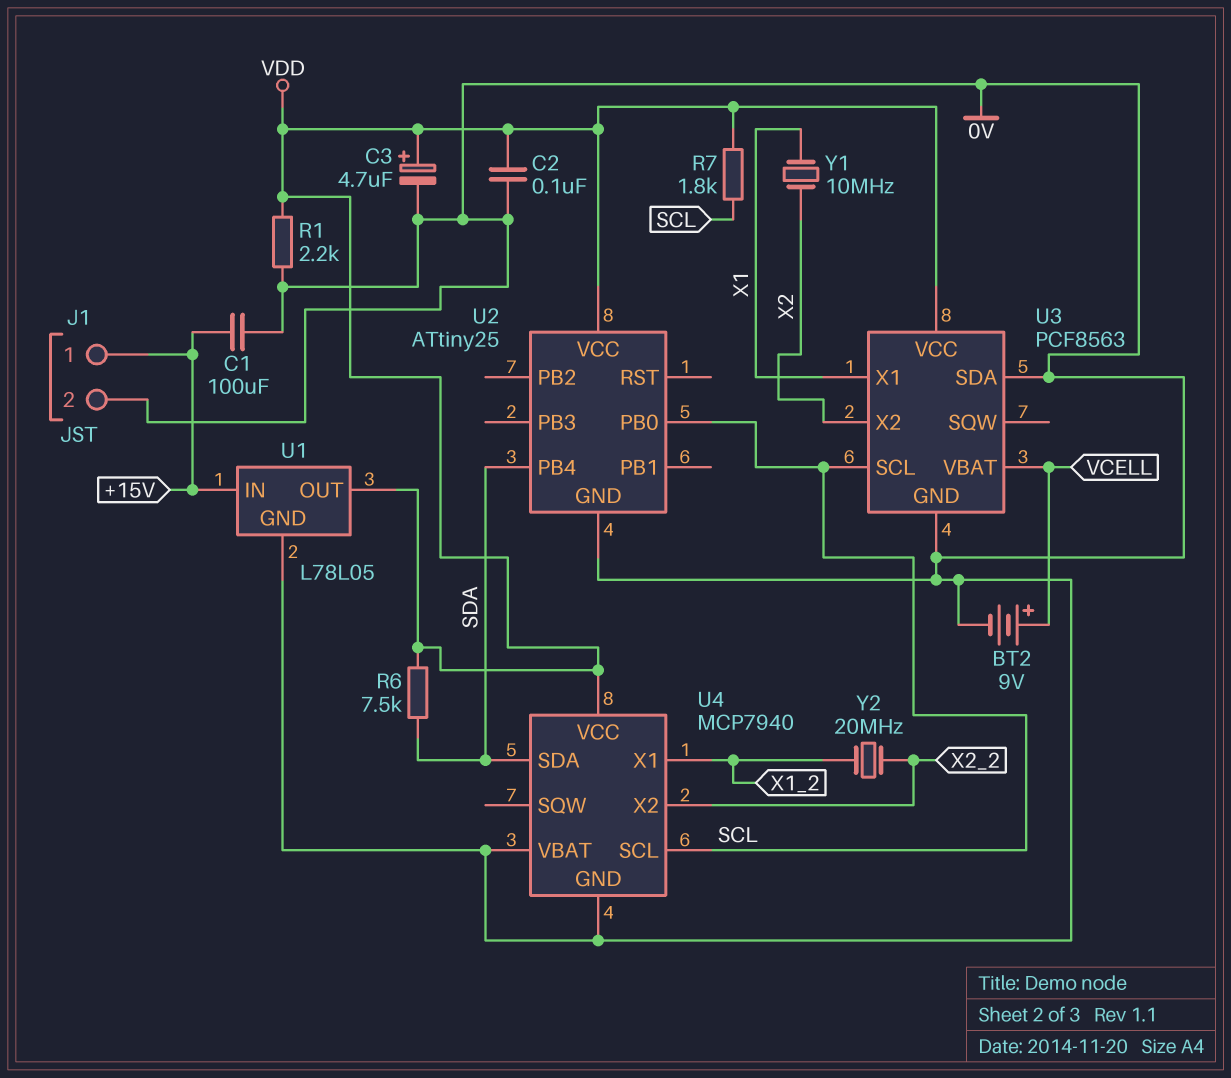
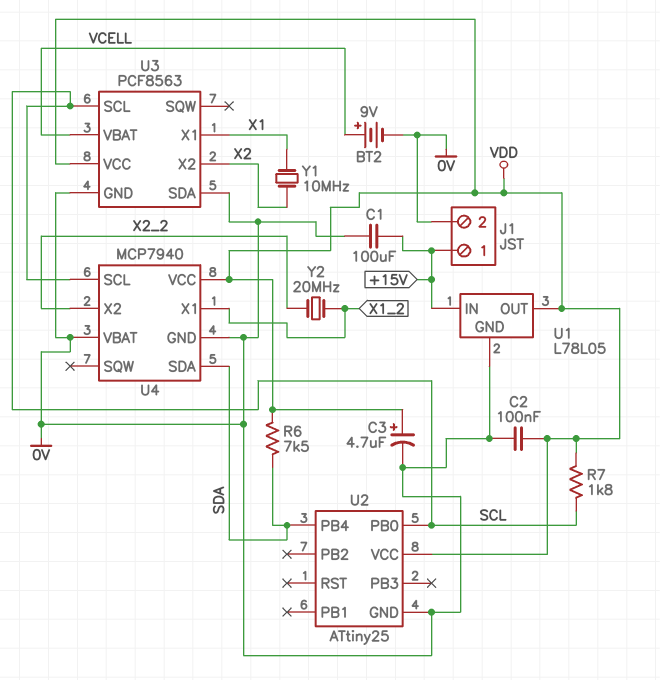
R1: 2.2k (0V, VDD) -> none

